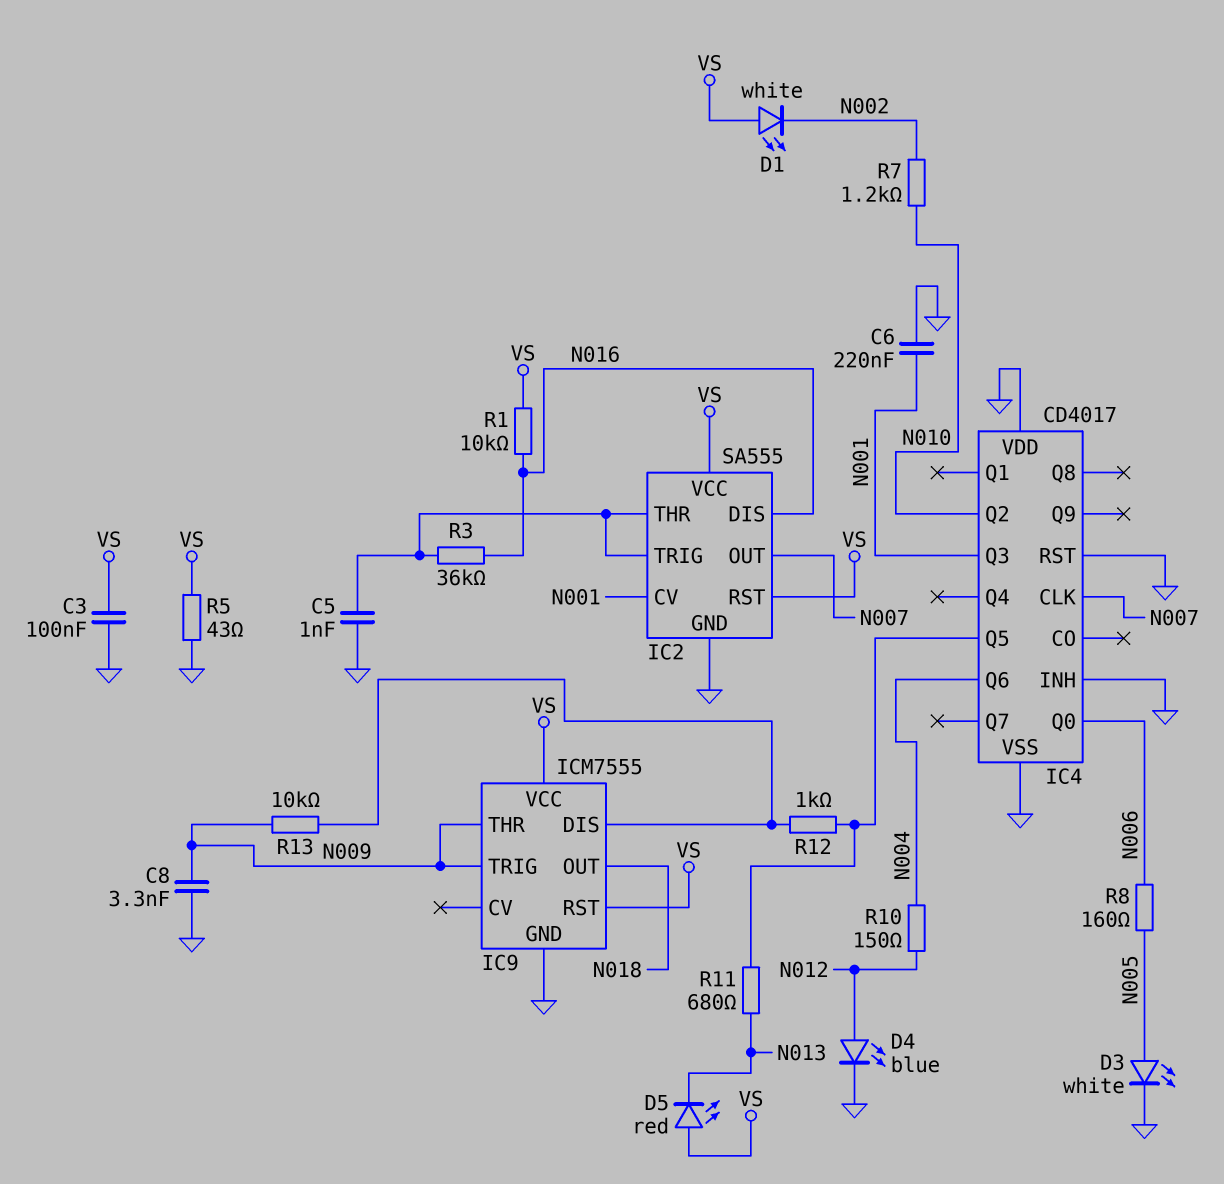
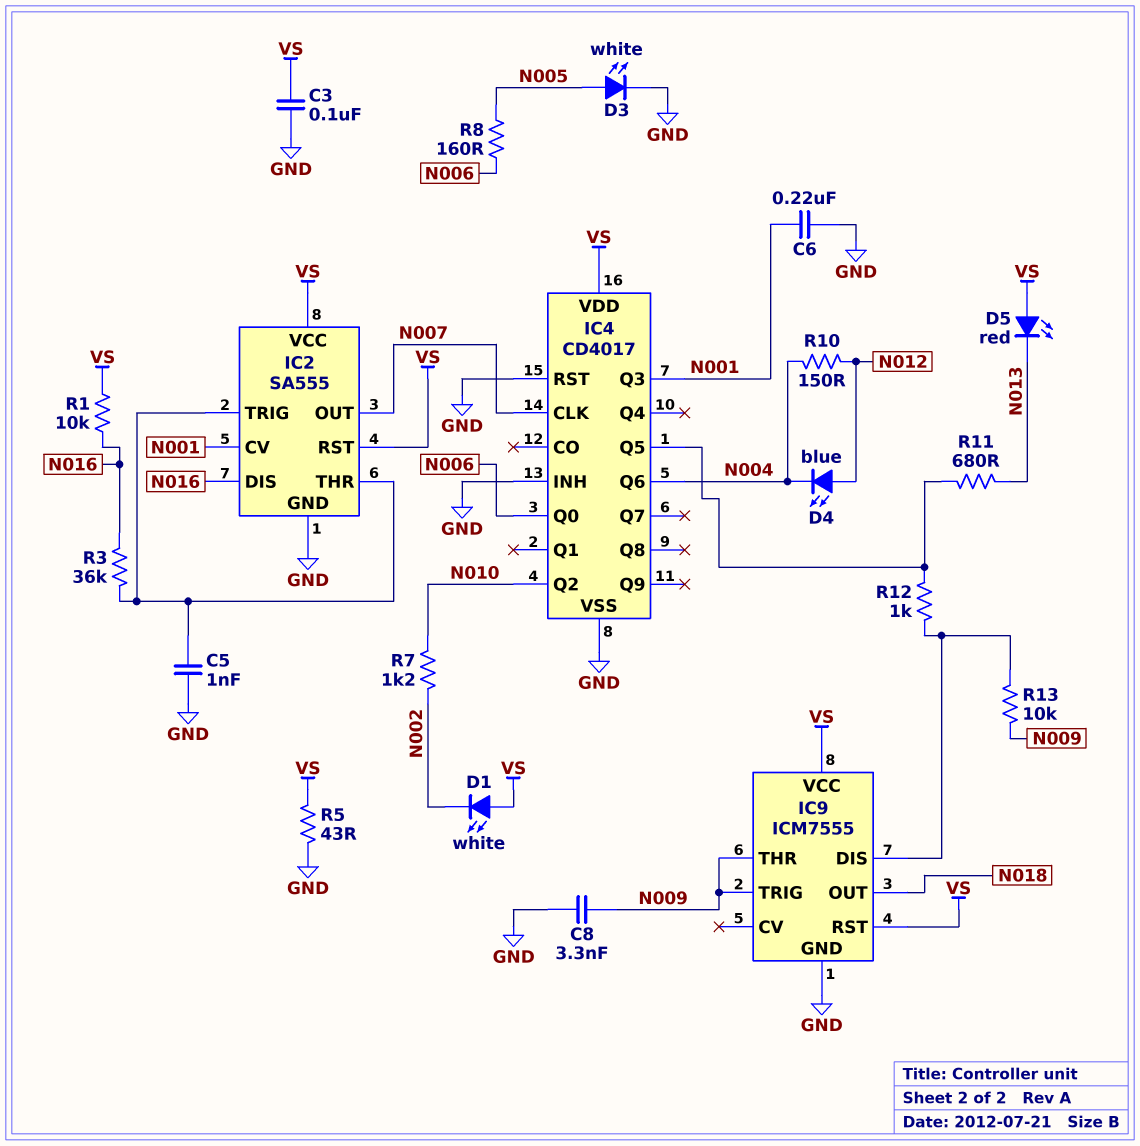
D4: LED blue (A N012, K GND) -> LED blue (A N012, K N004)
IC4 pin VDD: GND -> VS

